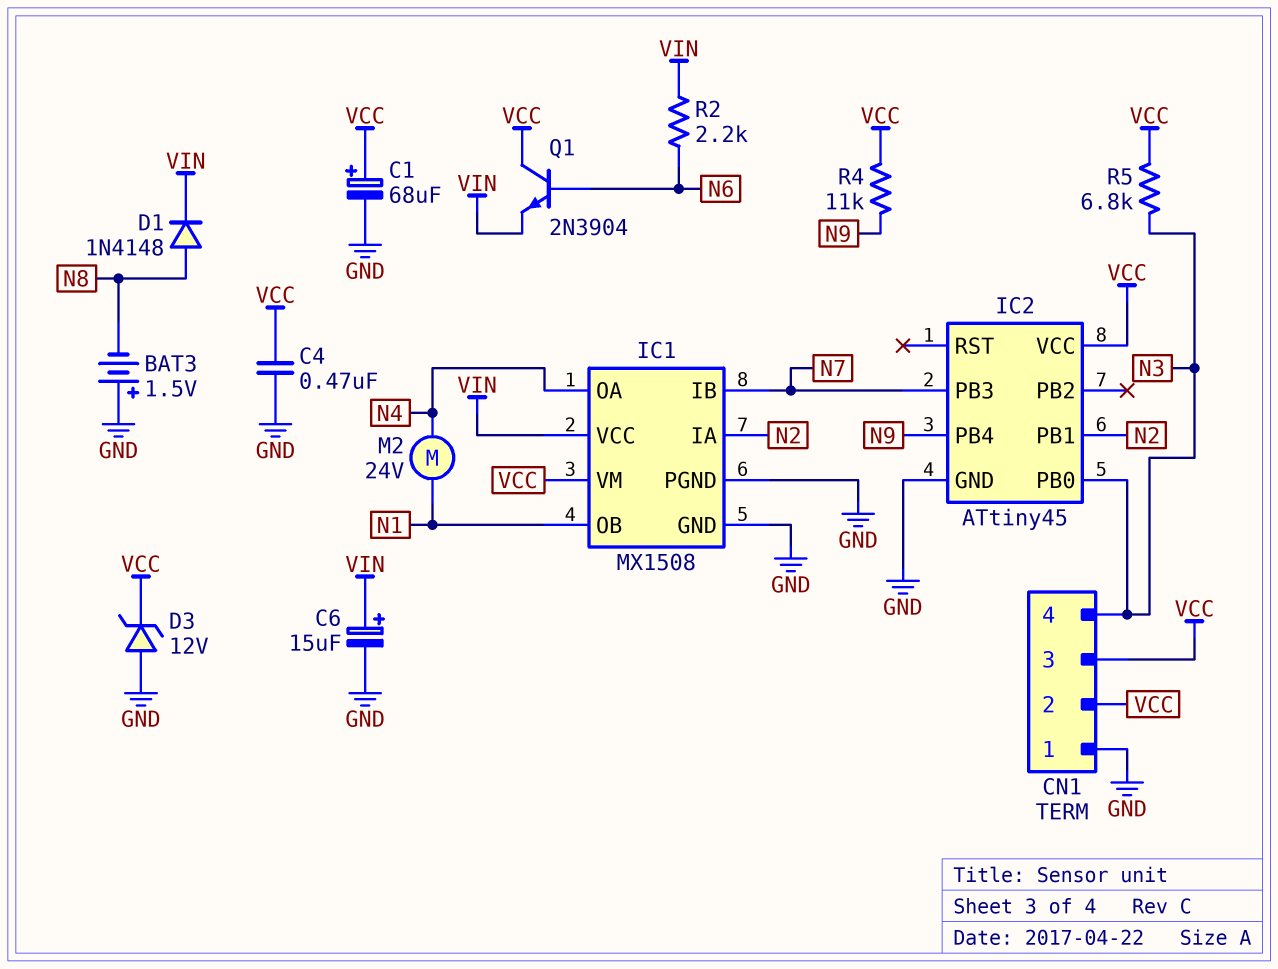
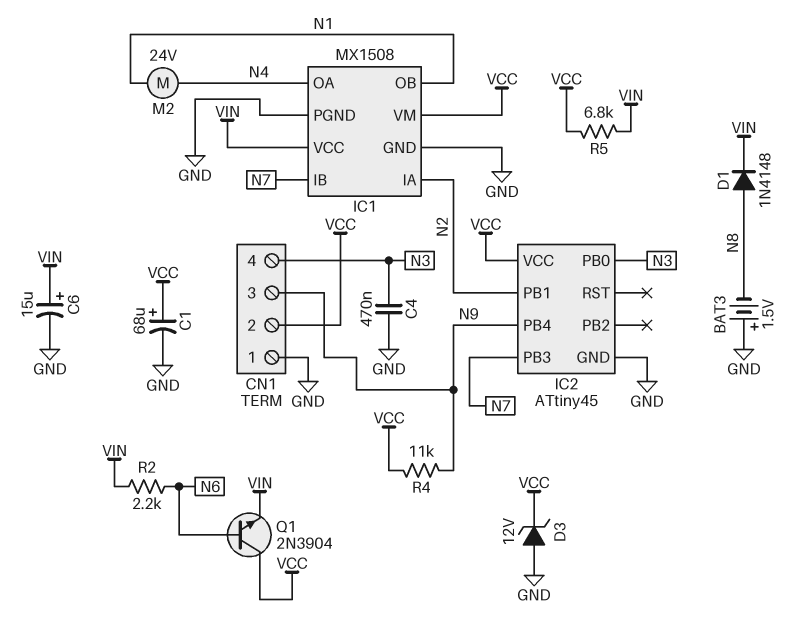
C4: 470nF (GND, VCC) -> 470nF (GND, N3)
CN1 pin 3: VCC -> N9
R5: 6.8k (N3, VCC) -> 6.8k (VCC, VIN)

